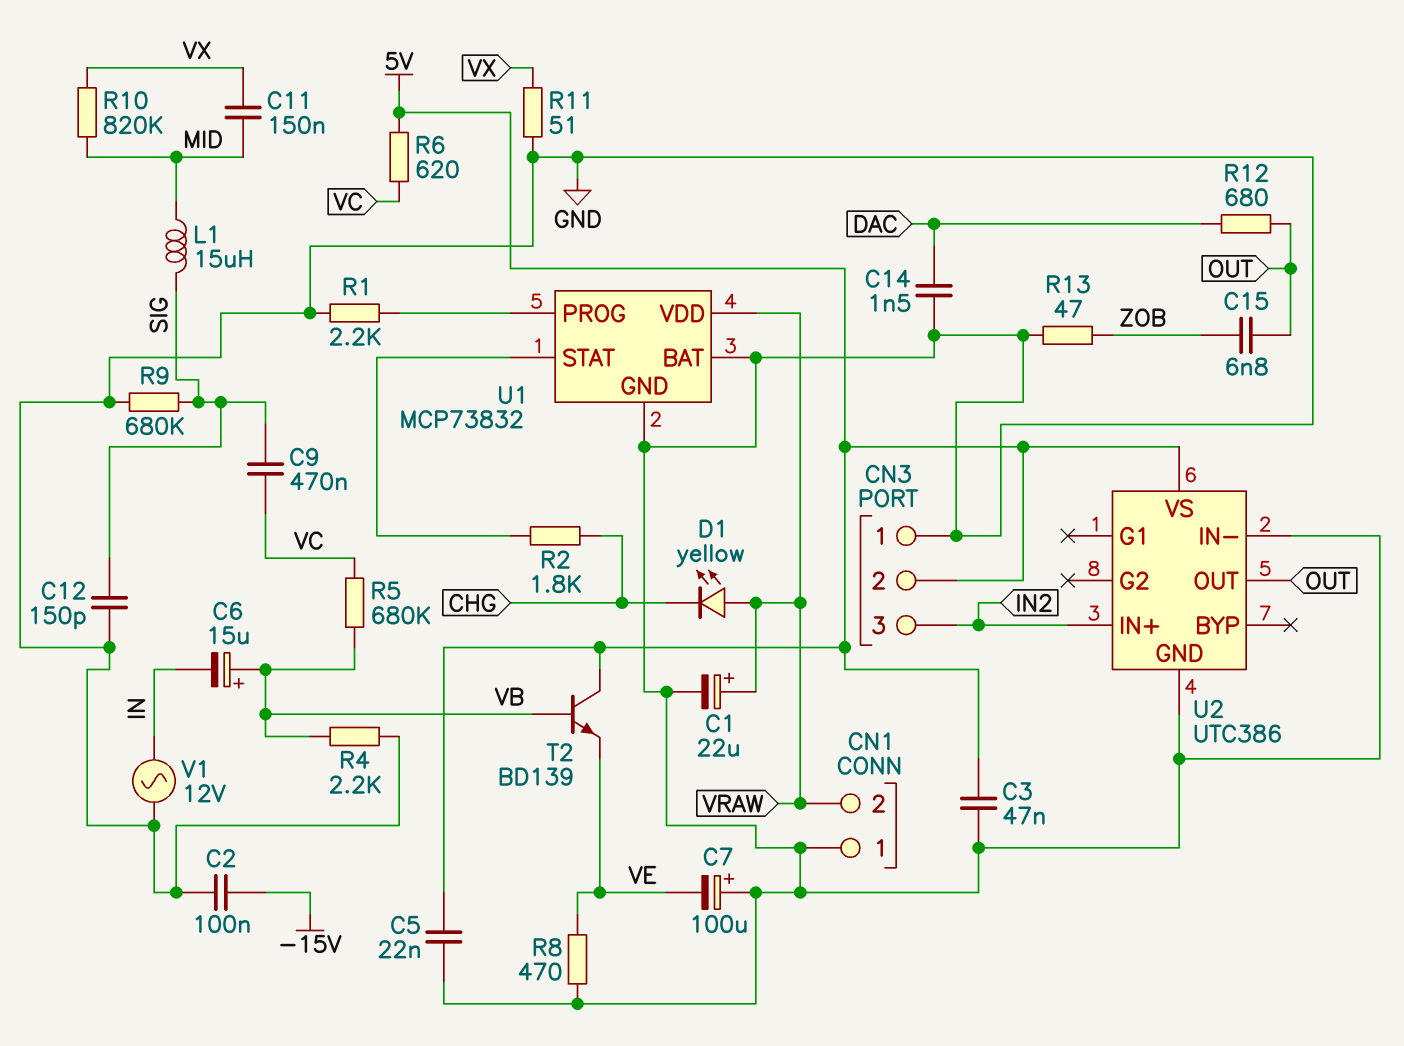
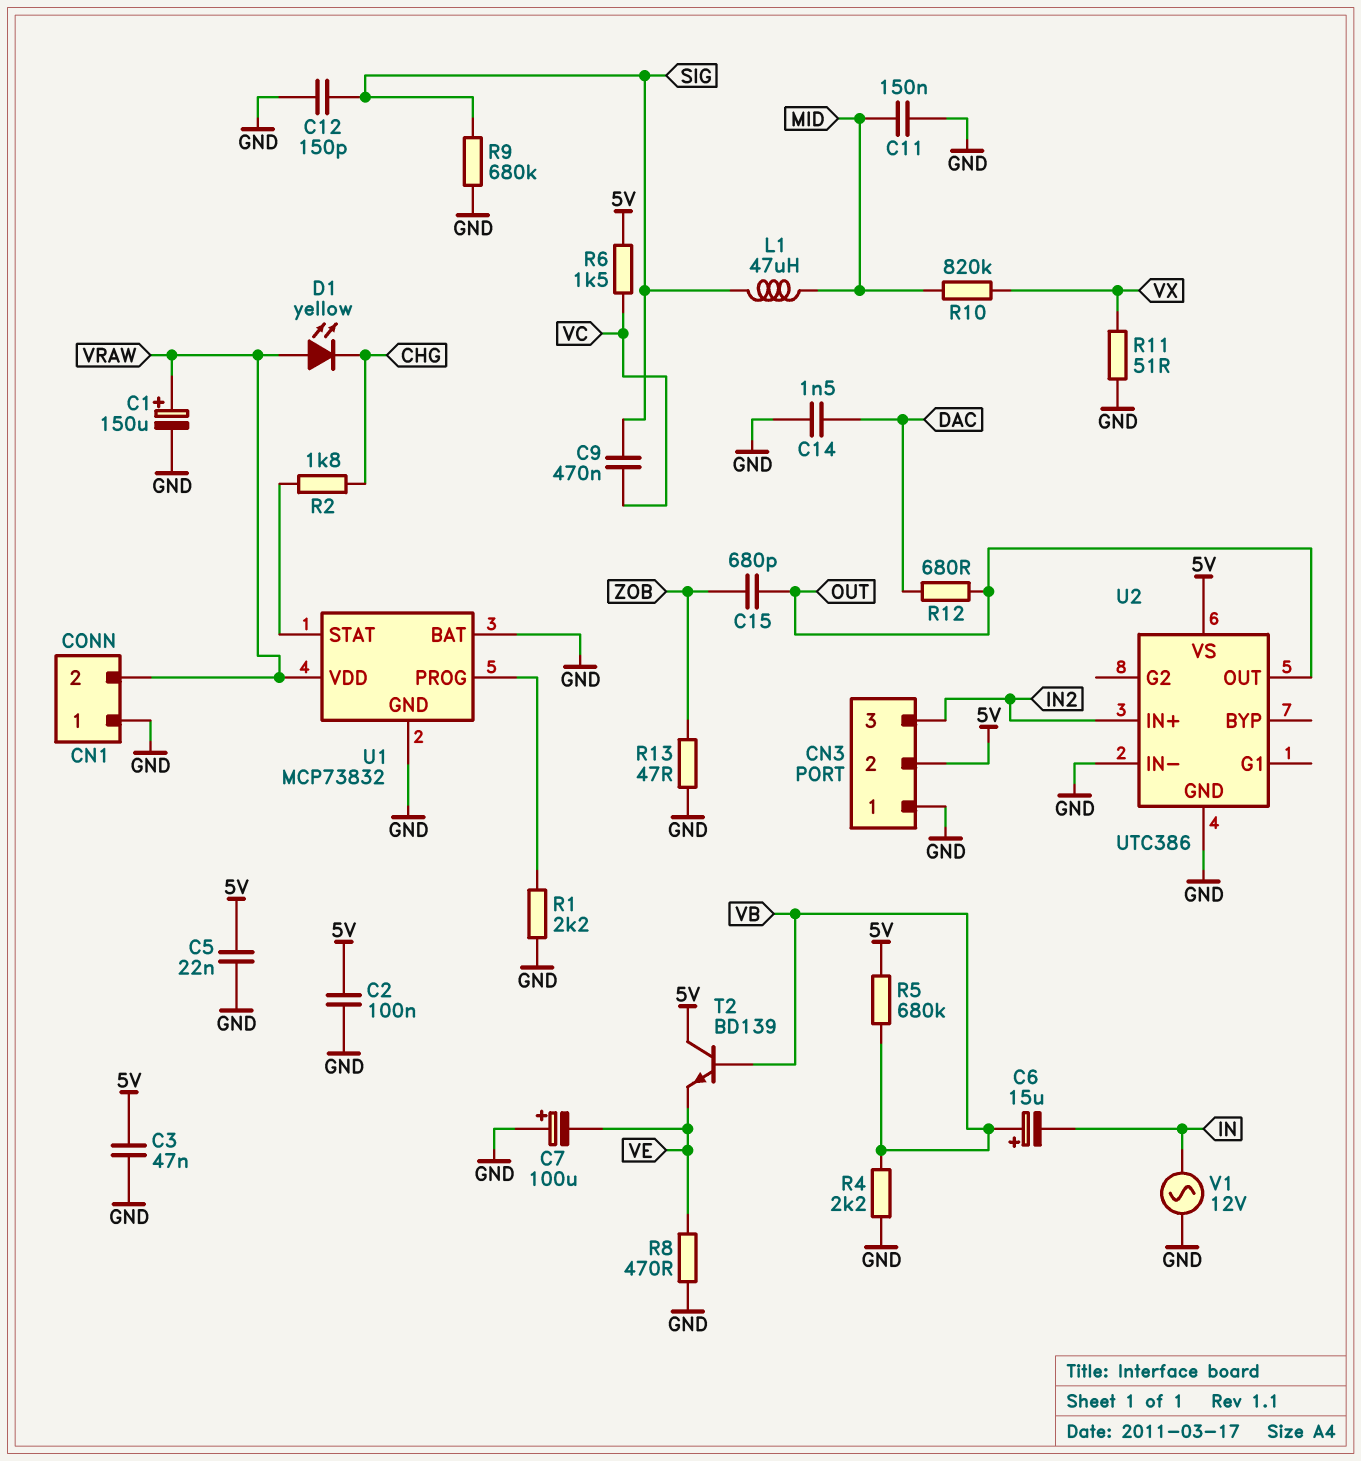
C1: 22uF (plus VRAW, minus GND) -> 150uF (plus VRAW, minus GND)
C2: 100nF (-15V, GND) -> 100nF (5V, GND)
C11: 150nF (MID, VX) -> 150nF (GND, MID)
C15: 6.8nF (OUT, ZOB) -> 680pF (OUT, ZOB)
L1: 15uH (MID, SIG) -> 47uH (MID, SIG)
R5: 680k (VB, VC) -> 680k (5V, VB)
R6: 620 (5V, VC) -> 1.5k (5V, VC)

